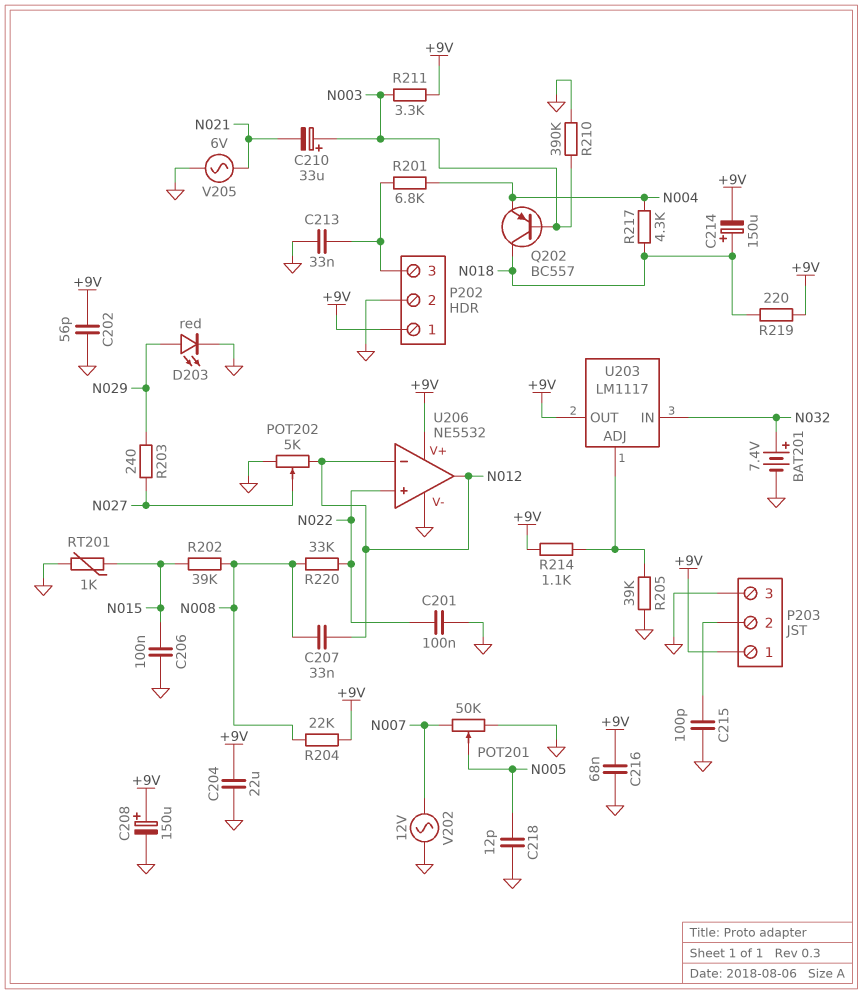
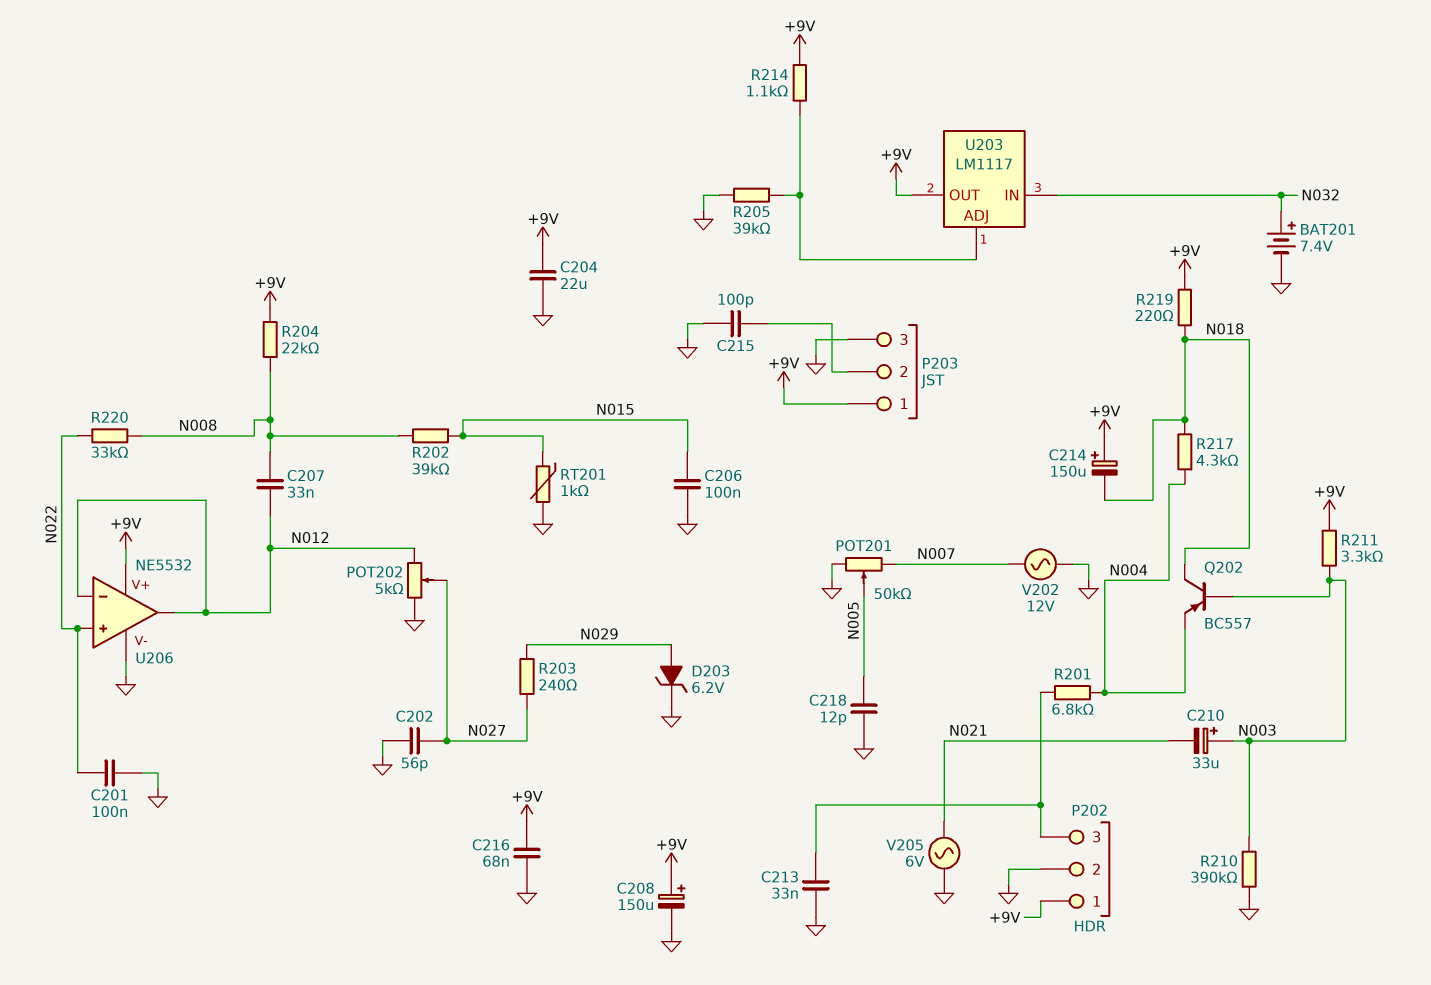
C202: 56pF (+9V, GND) -> 56pF (GND, N027)
C214: 150uF (plus N018, minus +9V) -> 150uF (plus +9V, minus N018)
D203: LED red (A N029, K GND) -> zener 6.2V (A N029, K GND)

